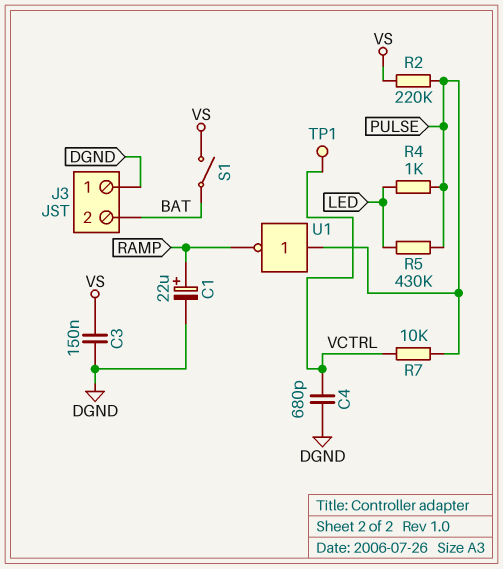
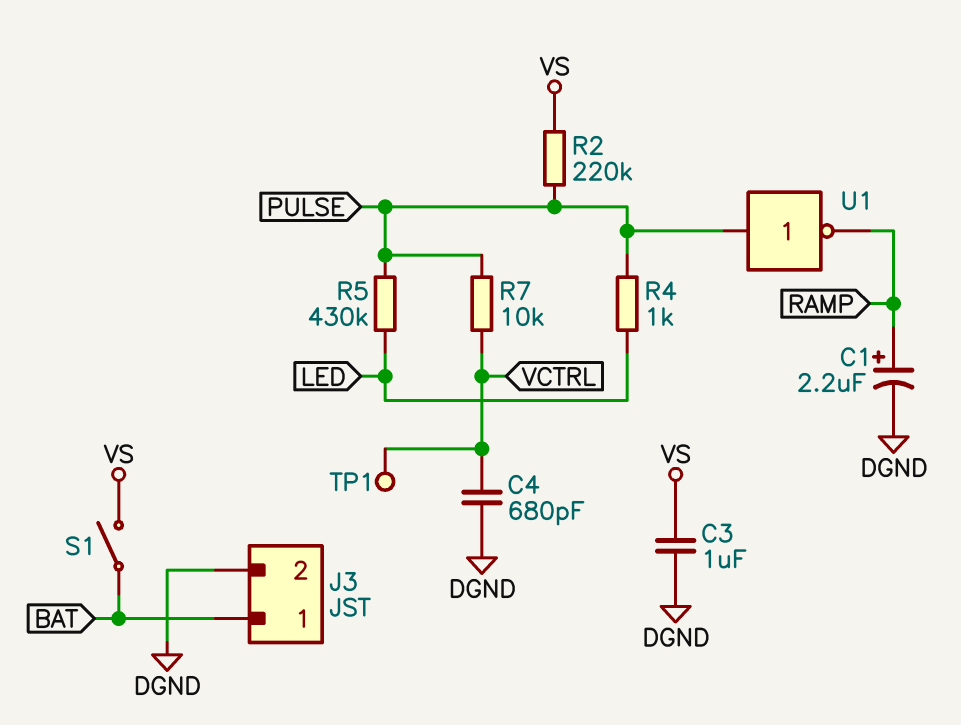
C1: 22uF (plus RAMP, minus DGND) -> 2.2uF (plus RAMP, minus DGND)
C3: 150nF (DGND, VS) -> 1uF (DGND, VS)
J3 pin 1: DGND -> BAT
J3 pin 2: BAT -> DGND

